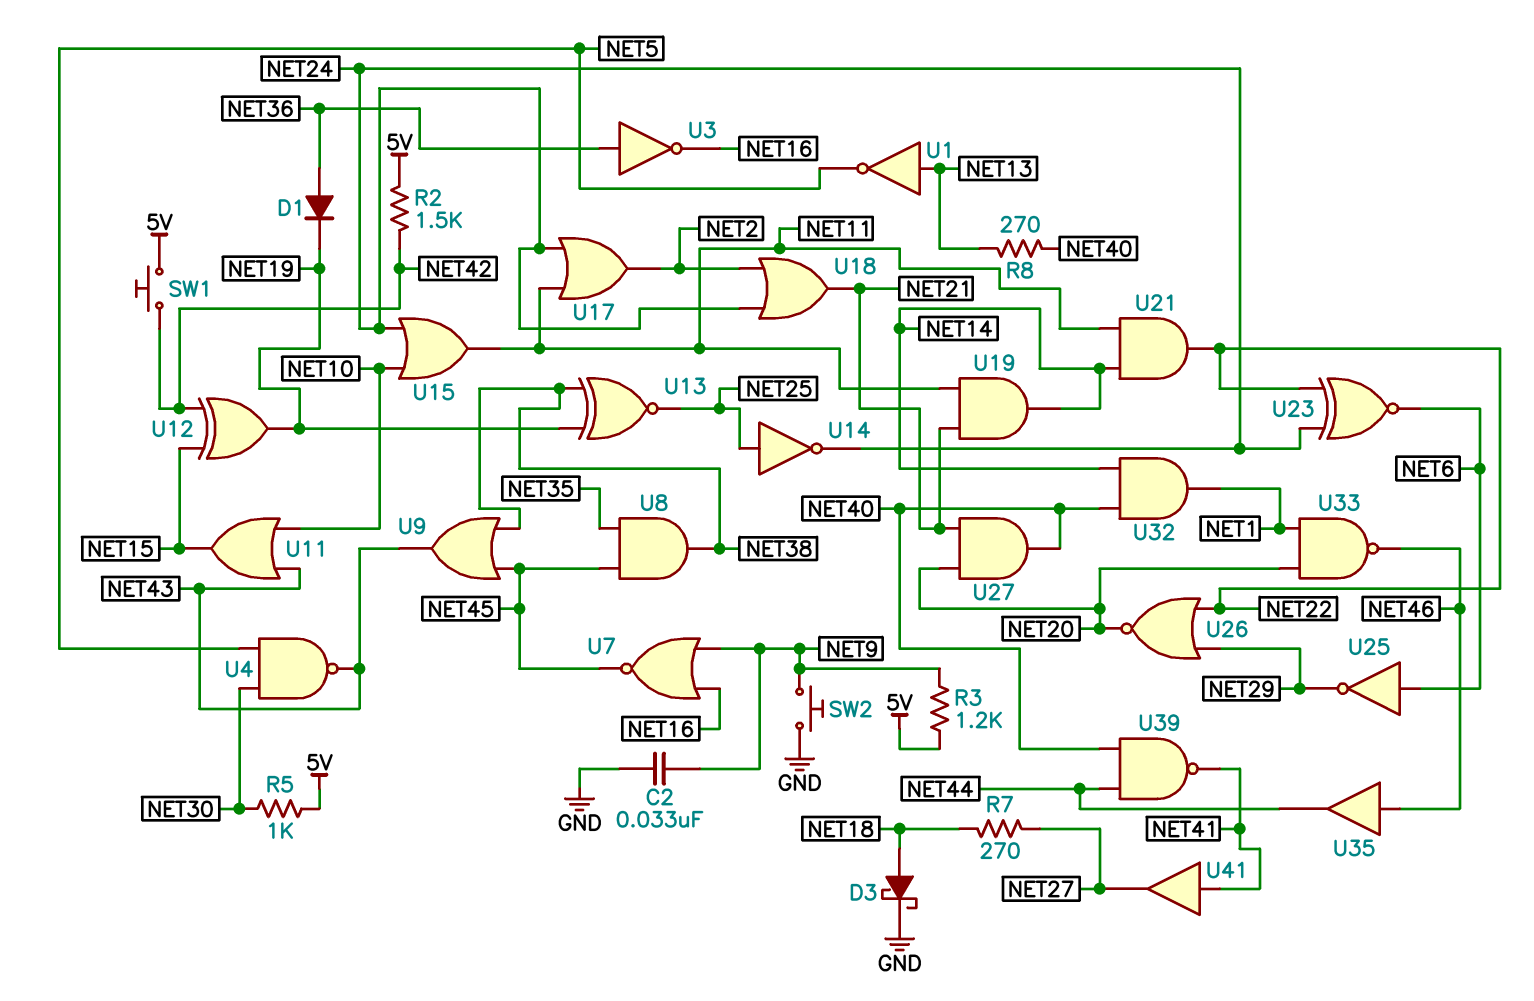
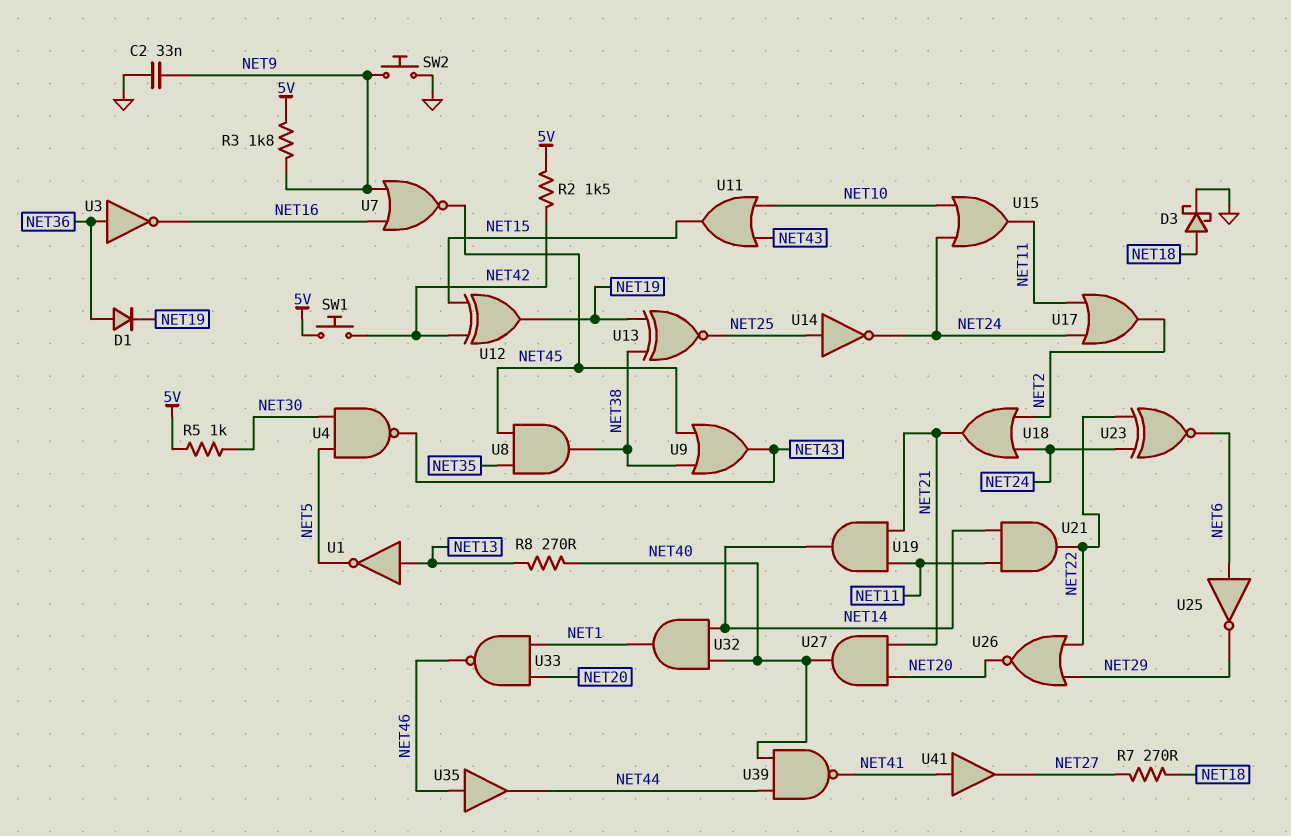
R3: 1.2k (5V, NET9) -> 1.8k (5V, NET9)

